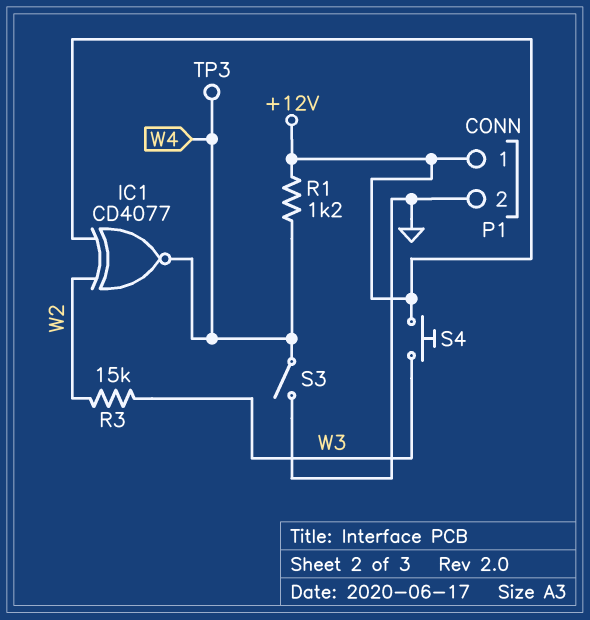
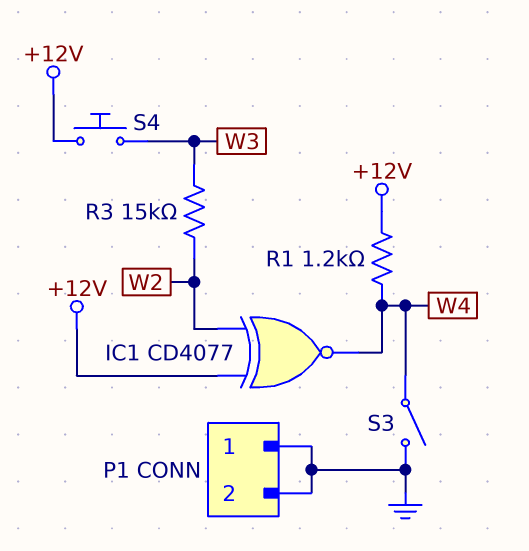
P1 pin 1: +12V -> GND
TP3: test point (W4) -> none

